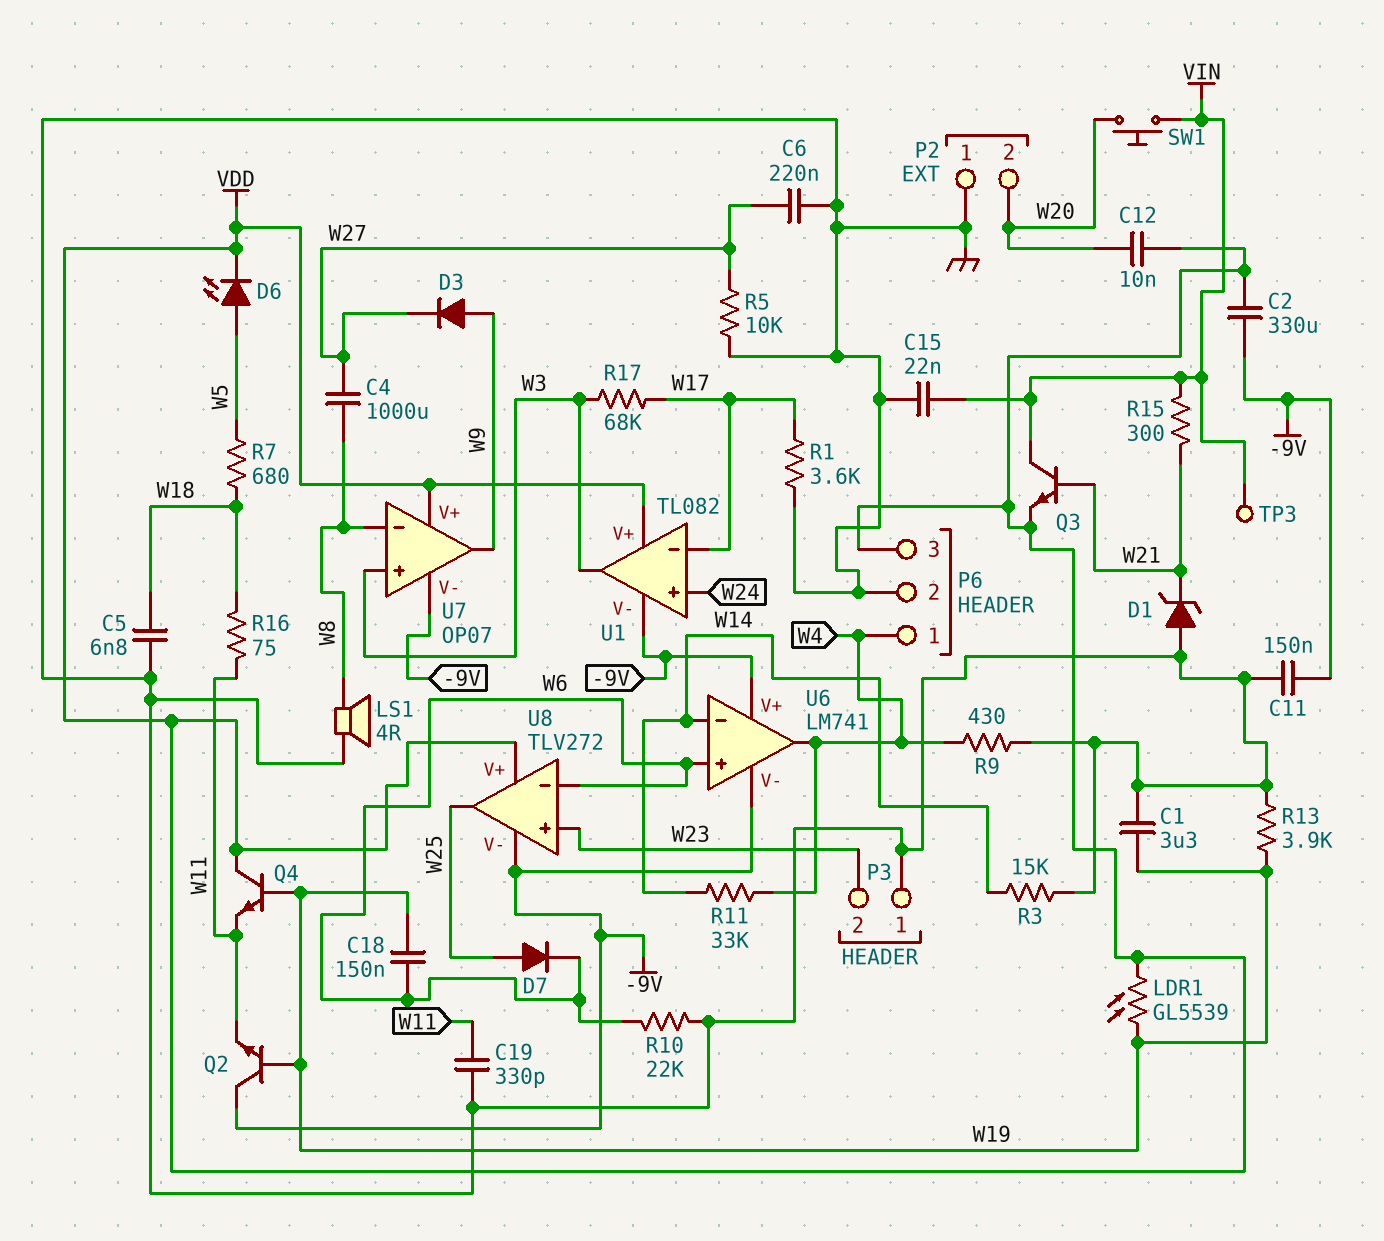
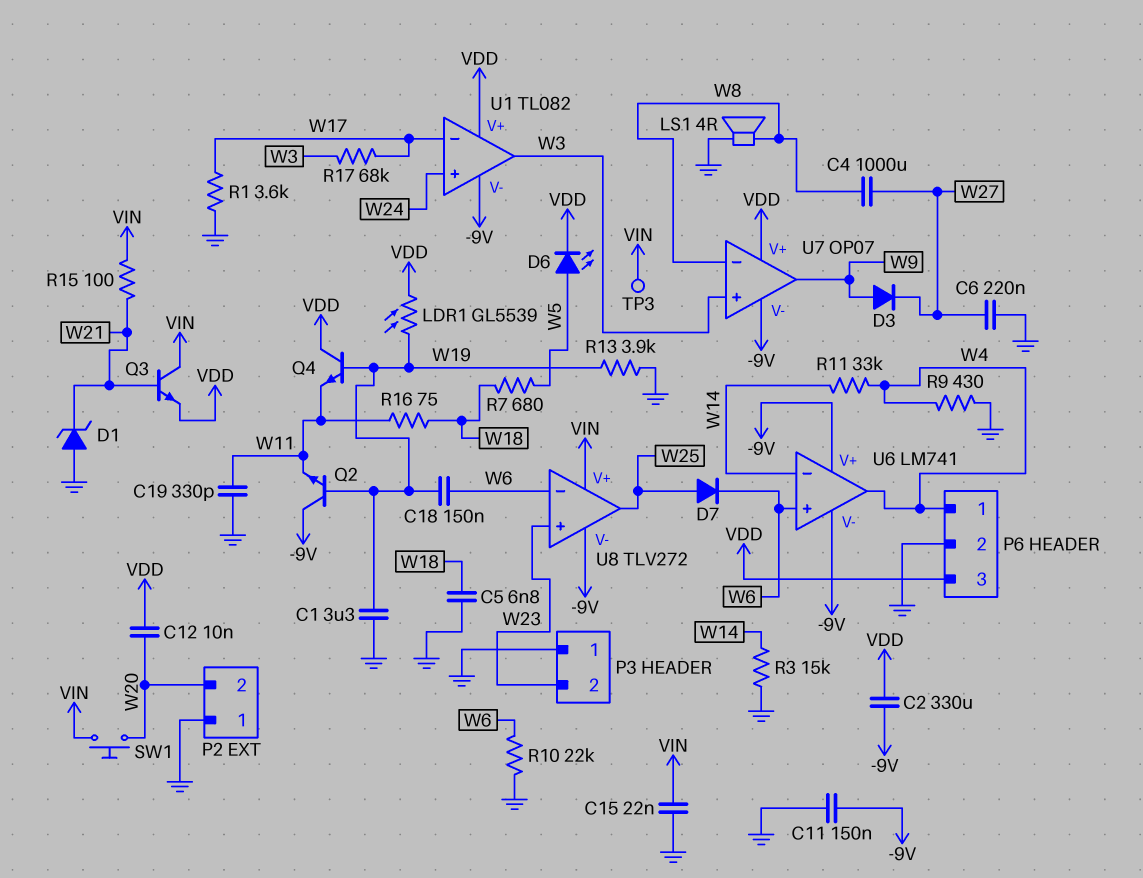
R5: 10k (GND, W27) -> none
R15: 300 (VIN, W21) -> 100 (VIN, W21)
U8 pin V+: VDD -> VIN

